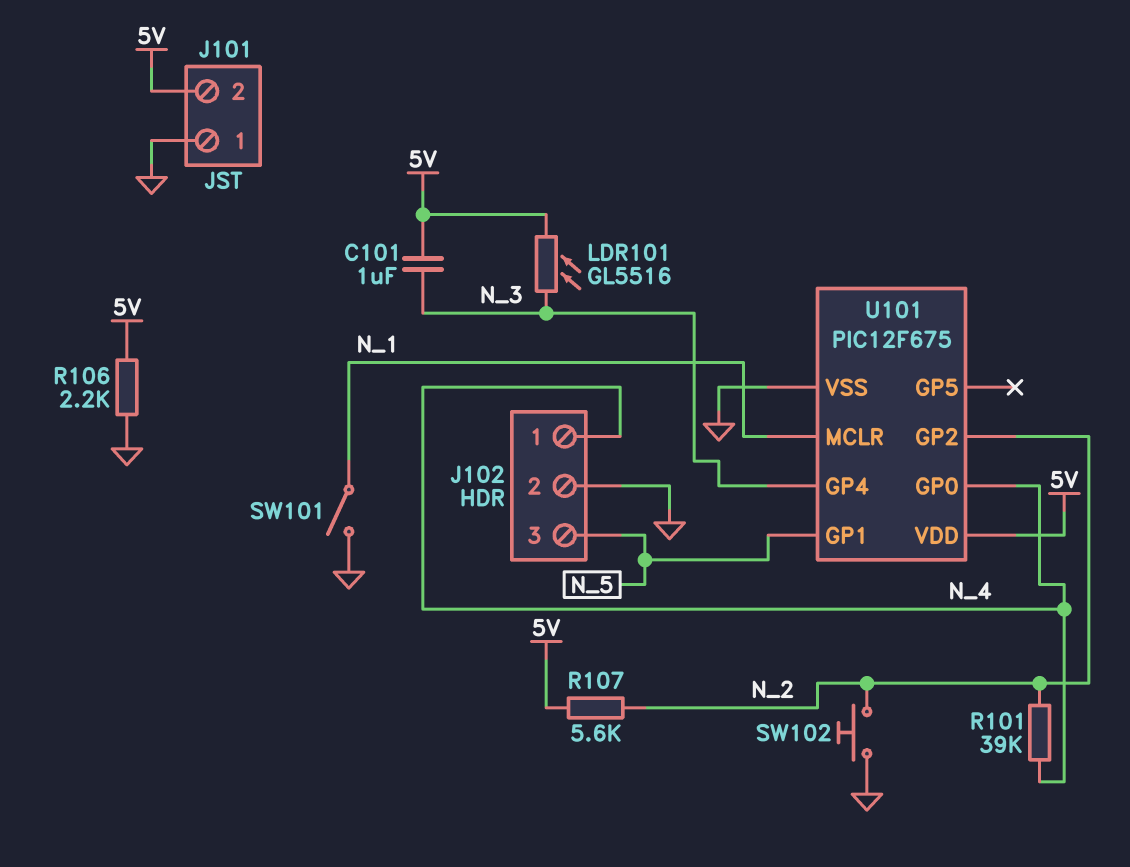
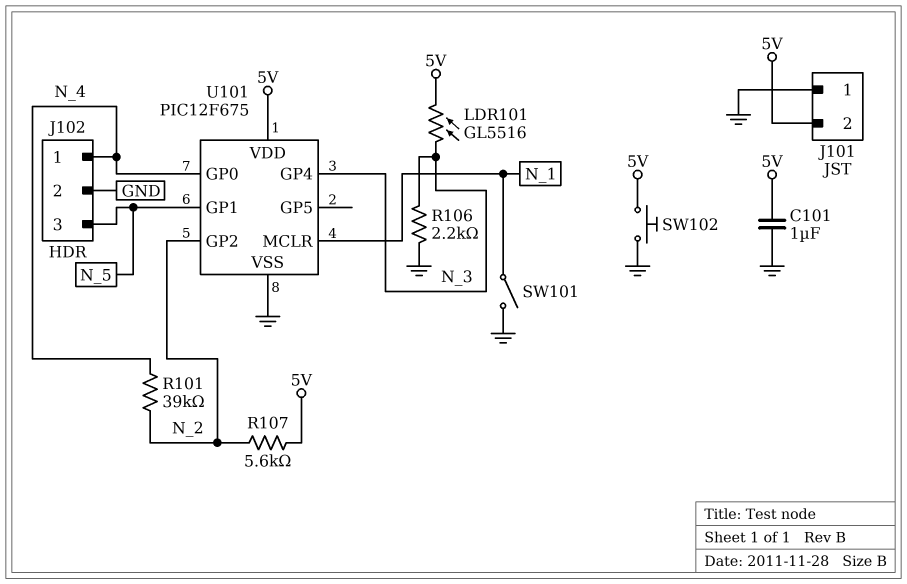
C101: 1uF (5V, N_3) -> 1uF (5V, GND)
R106: 2.2k (5V, GND) -> 2.2k (GND, N_3)
SW102: button (GND, N_2) -> button (5V, GND)

